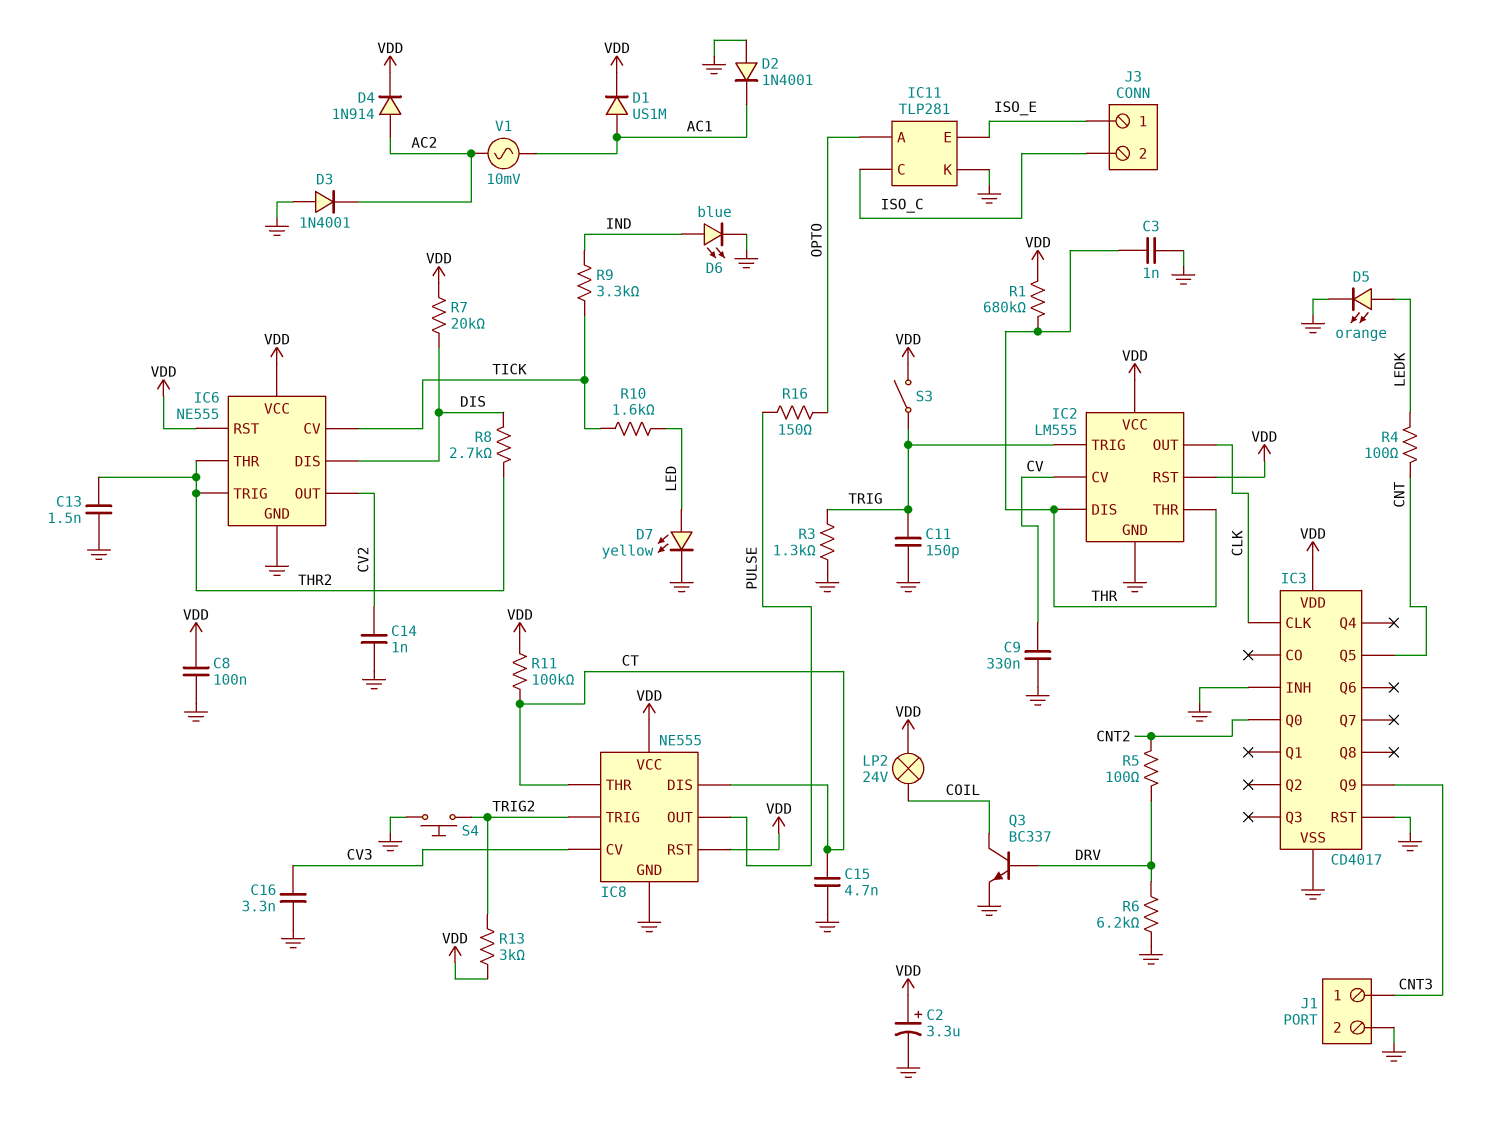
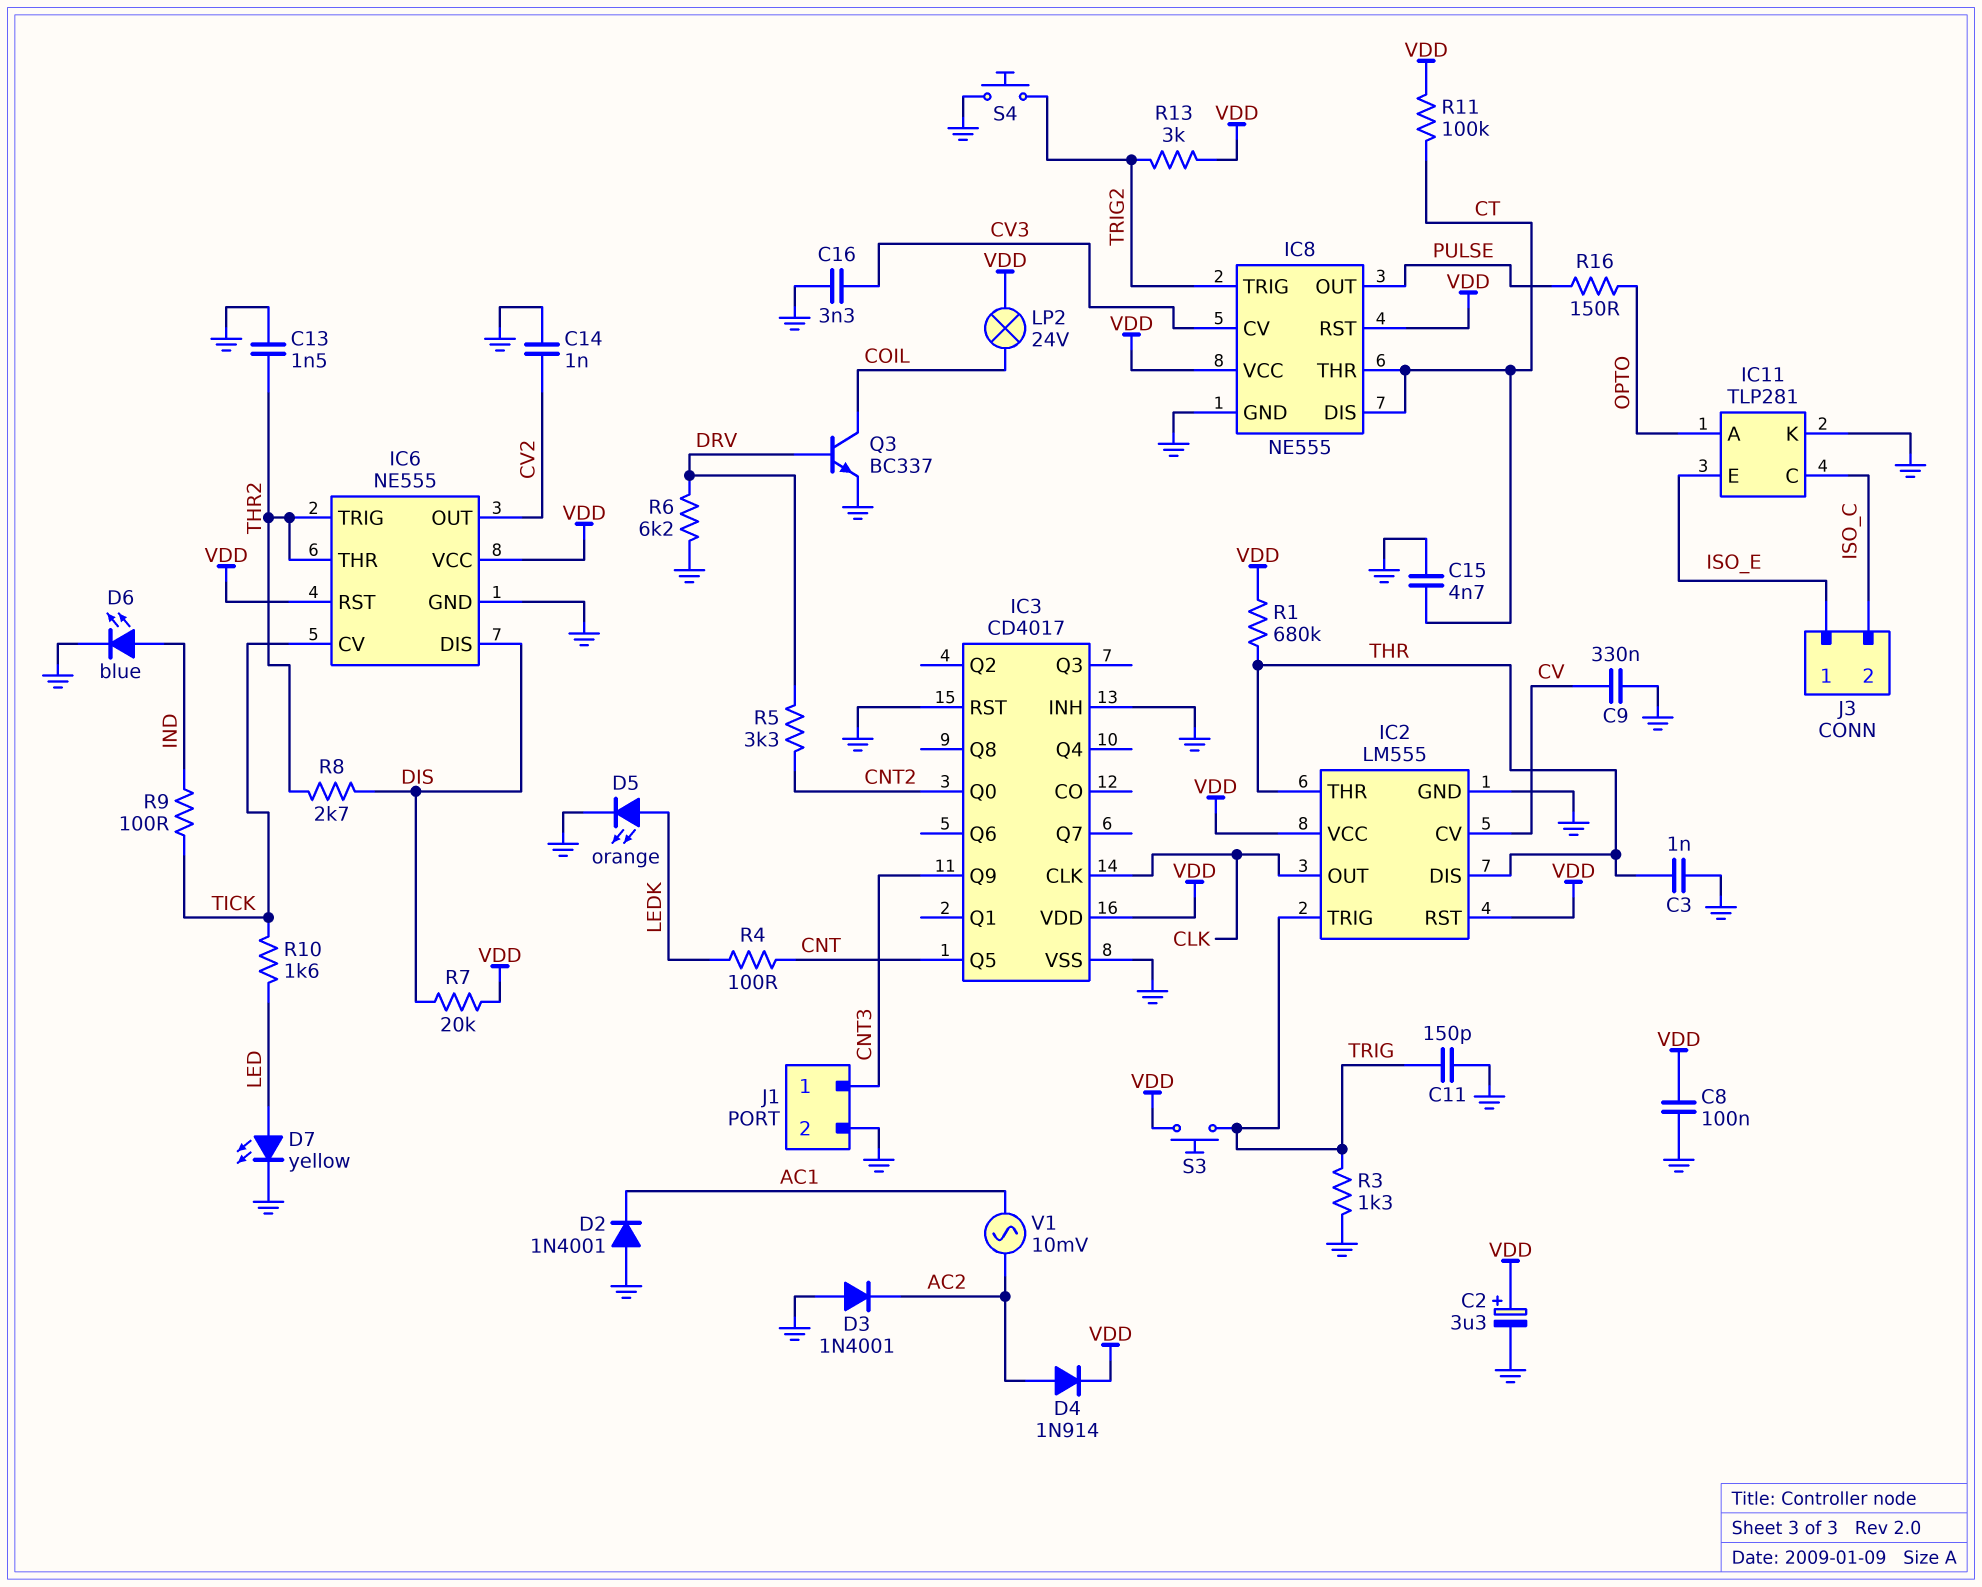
D1: diode US1M (A AC1, K VDD) -> none
R5: 100 (CNT2, DRV) -> 3.3k (CNT2, DRV)
R9: 3.3k (IND, TICK) -> 100 (IND, TICK)
S3: switch (TRIG, VDD) -> button (TRIG, VDD)

